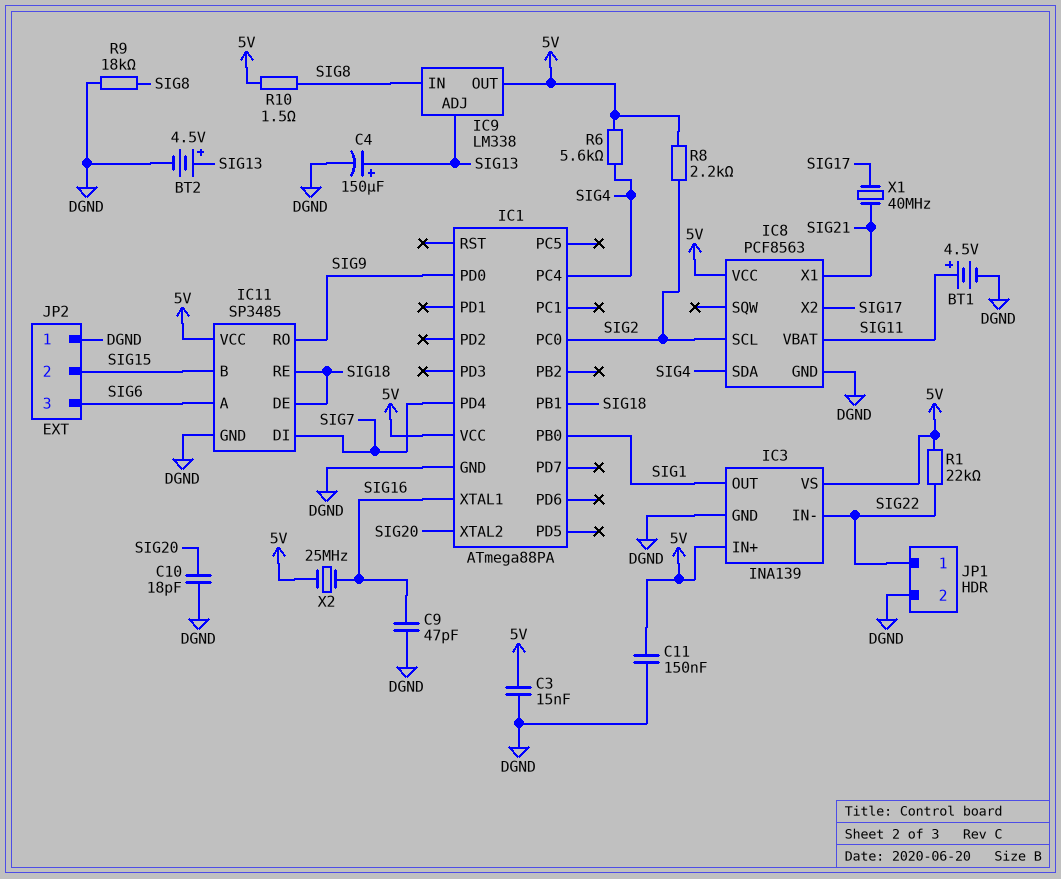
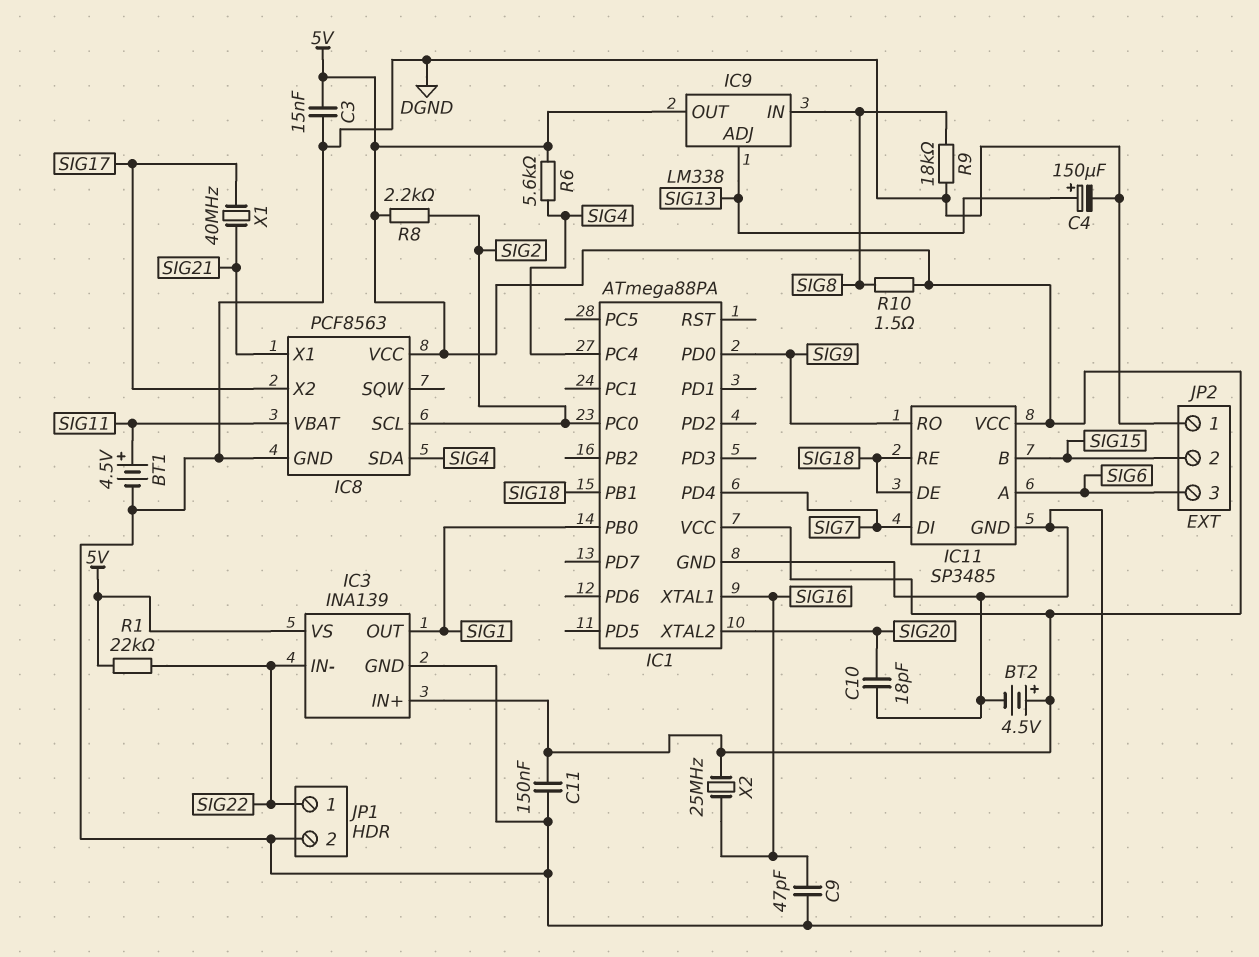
BT2: 4.5V (plus SIG13, minus DGND) -> 4.5V (plus 5V, minus DGND)

